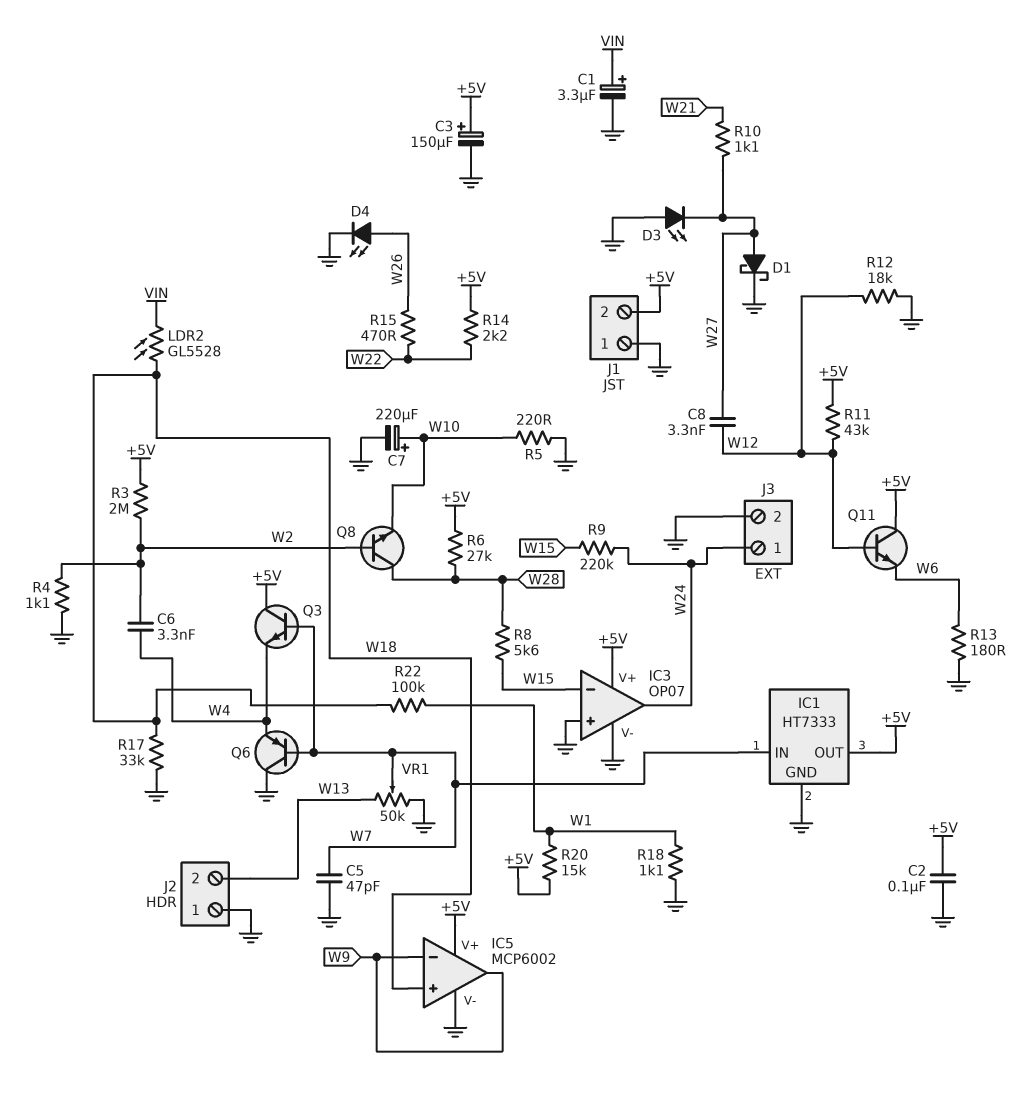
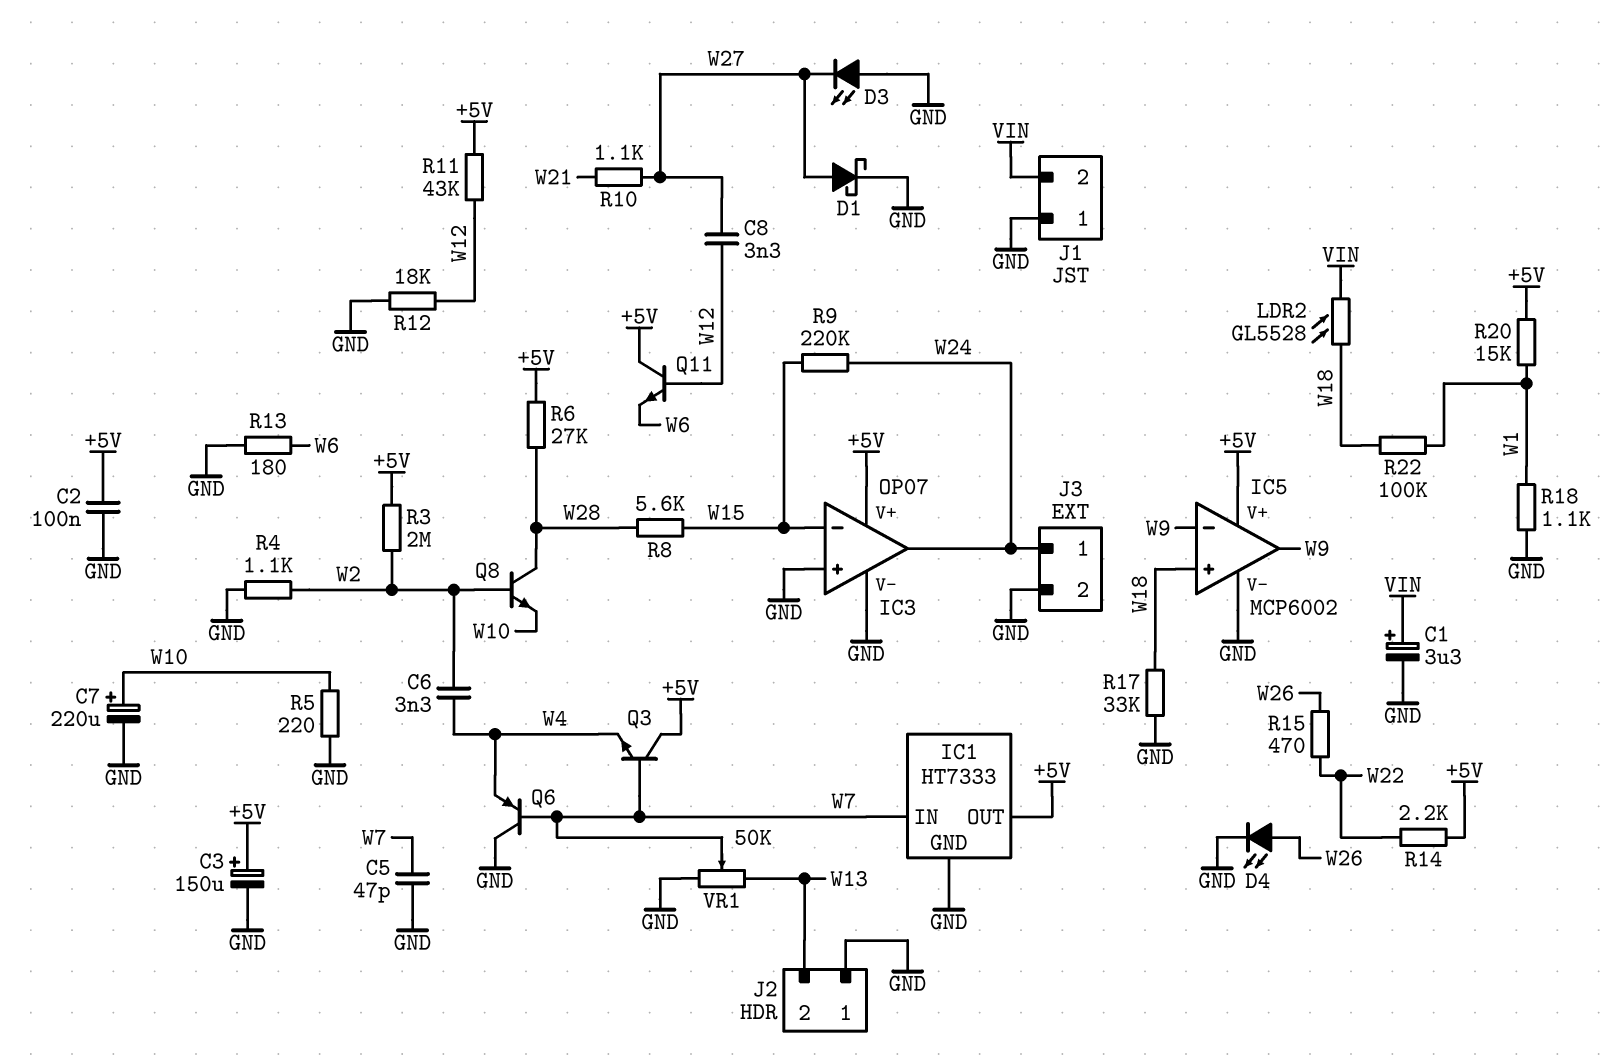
J1 pin 2: +5V -> VIN

